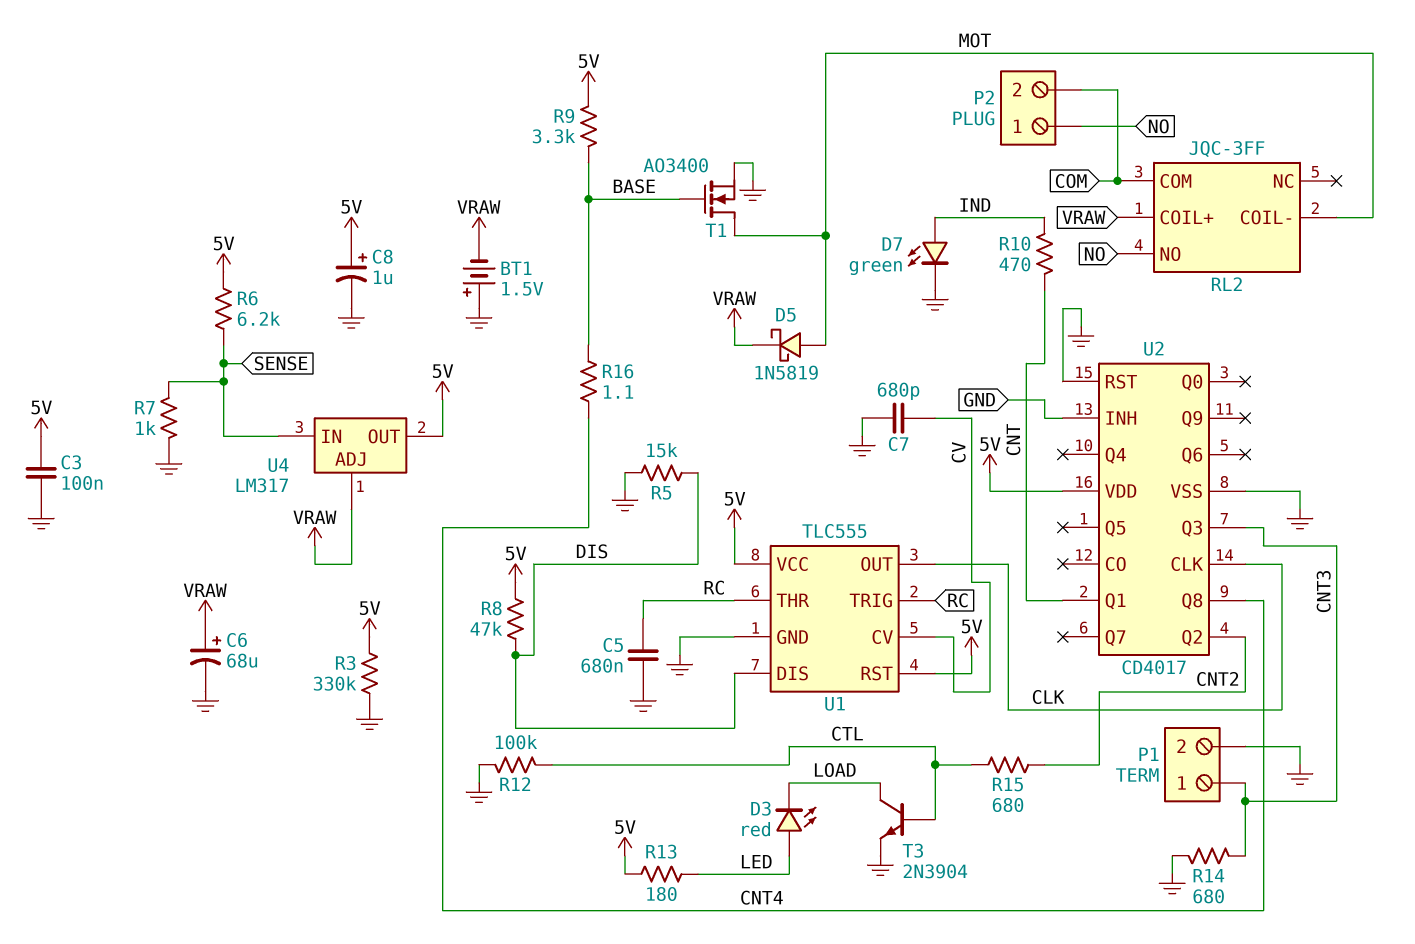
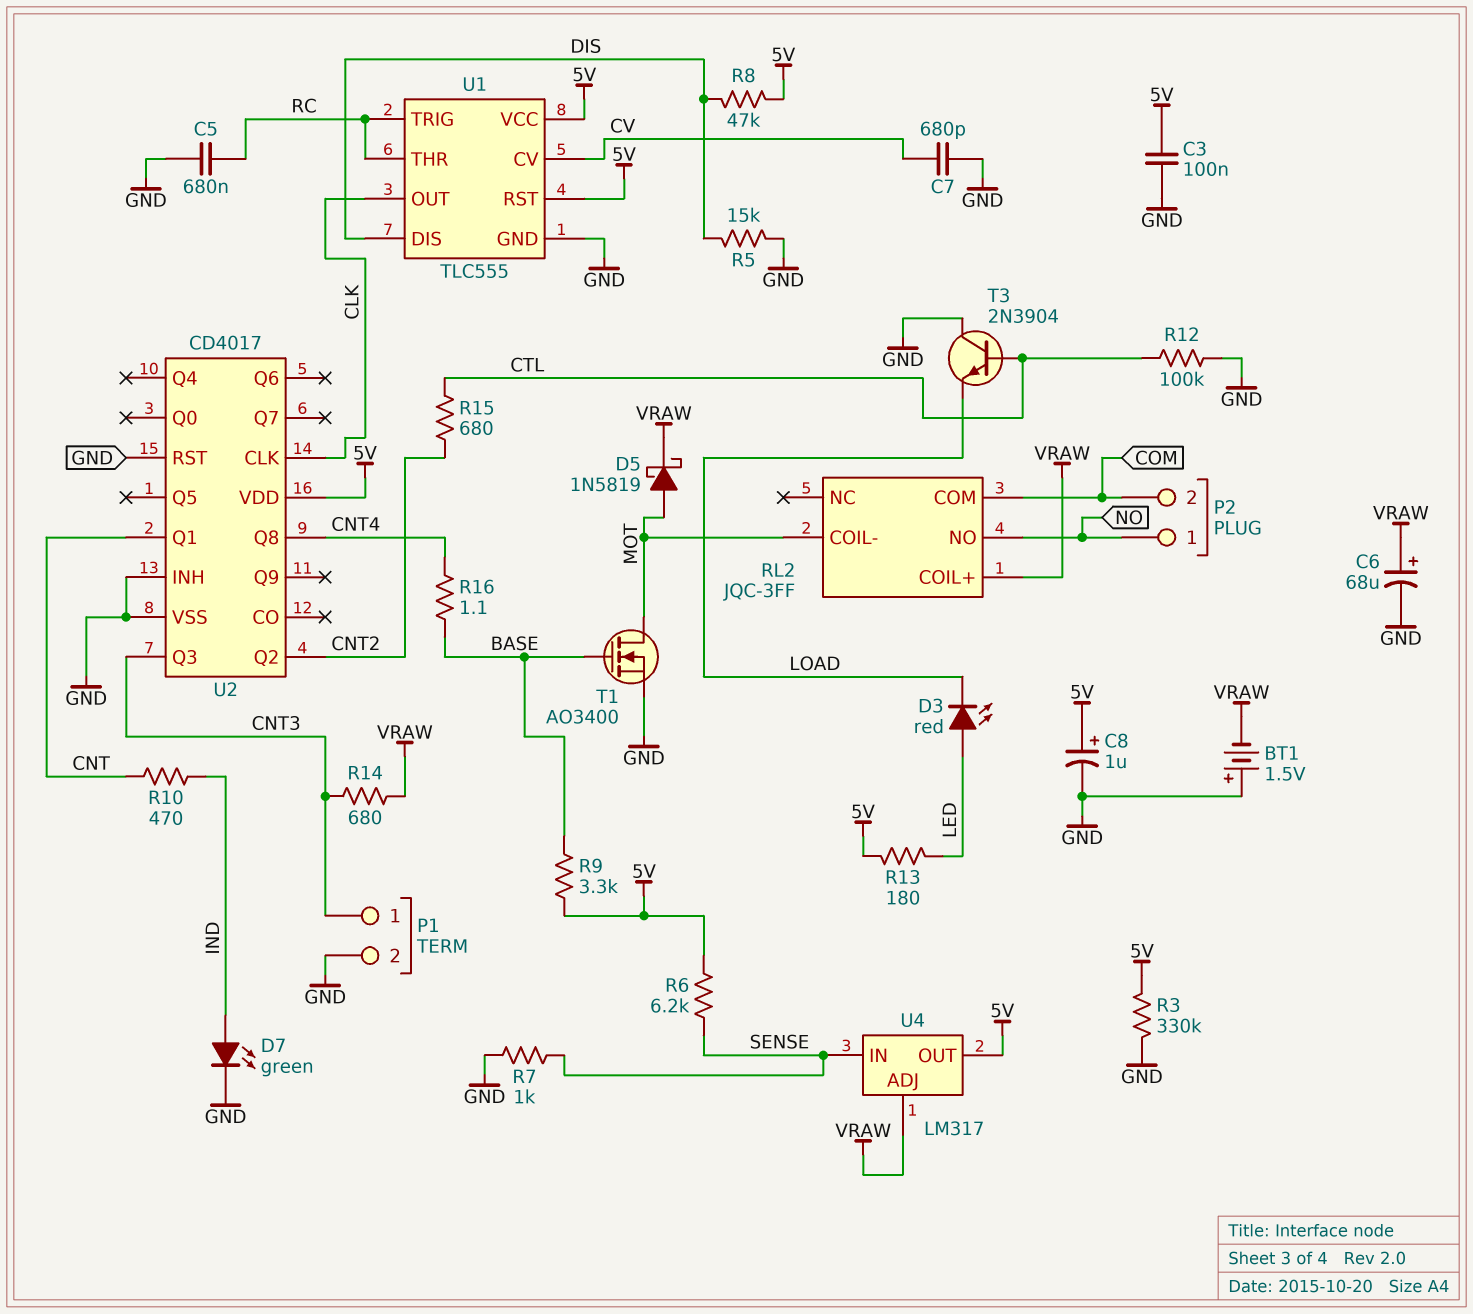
R14: 680 (CNT3, GND) -> 680 (CNT3, VRAW)
T3: NPN 2N3904 (B CTL, C LOAD, E GND) -> NPN 2N3904 (B CTL, C GND, E LOAD)

